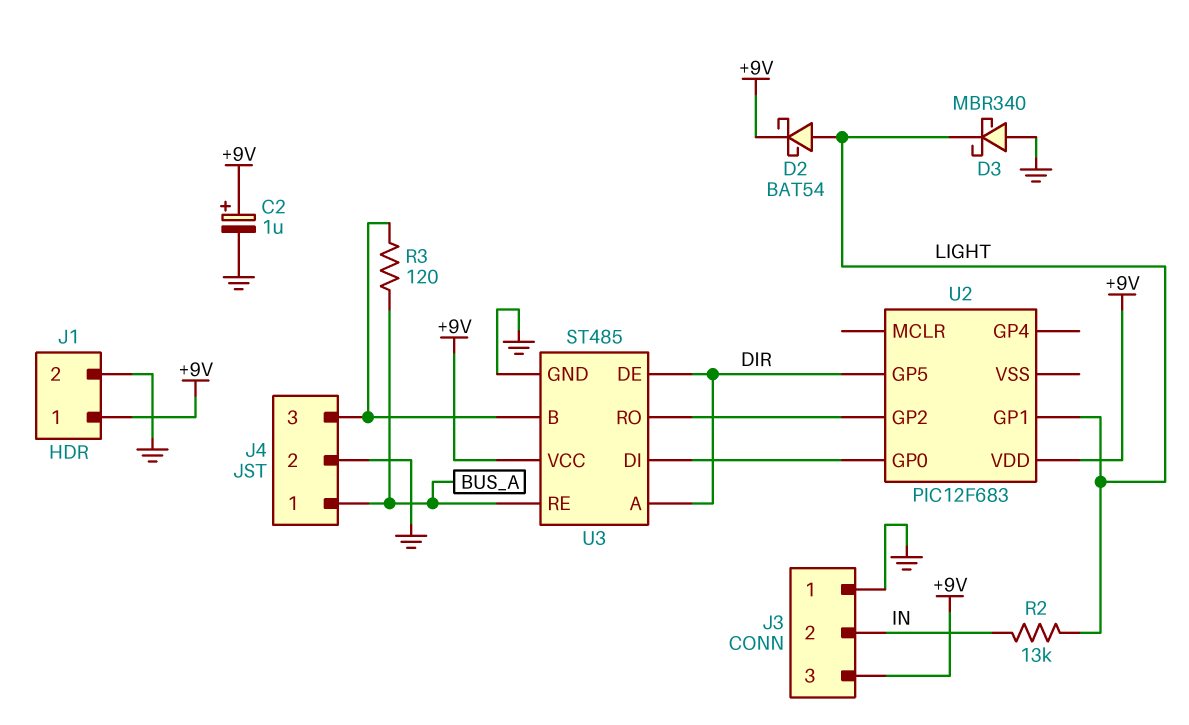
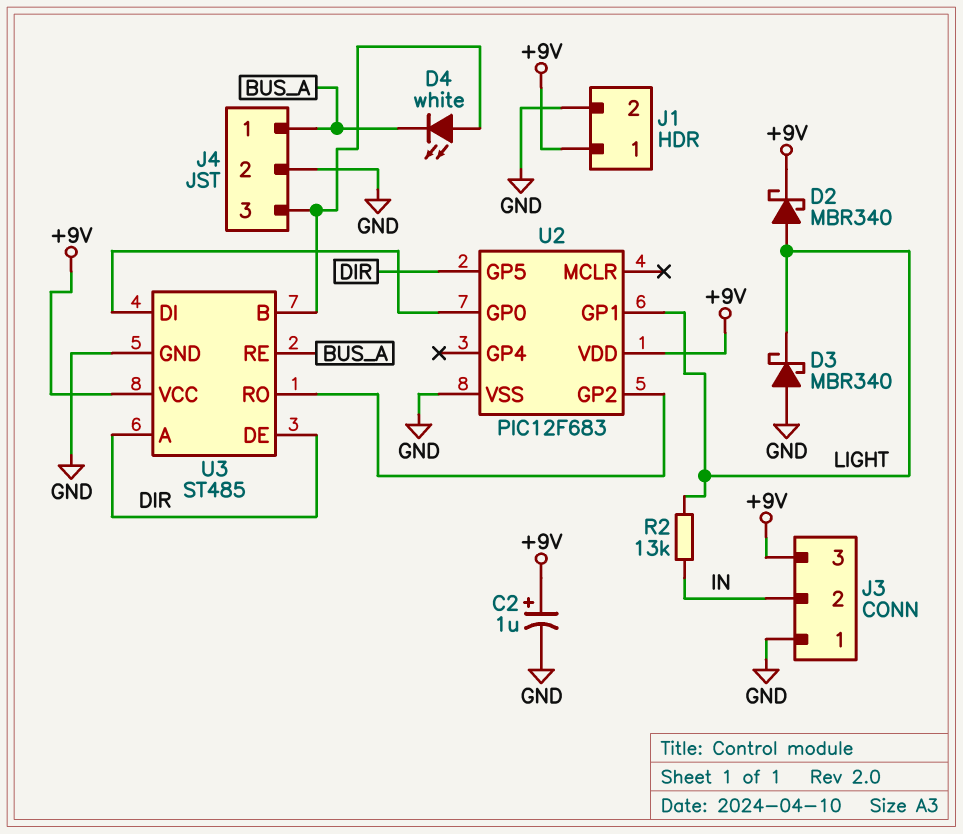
D2: schottky BAT54 (A LIGHT, K +9V) -> schottky MBR340 (A LIGHT, K +9V)
D4: none -> LED white (A J4/3, K BUS_A)
R3: 120 (BUS_A, J4/3) -> none
U2 pin VSS: none -> GND

